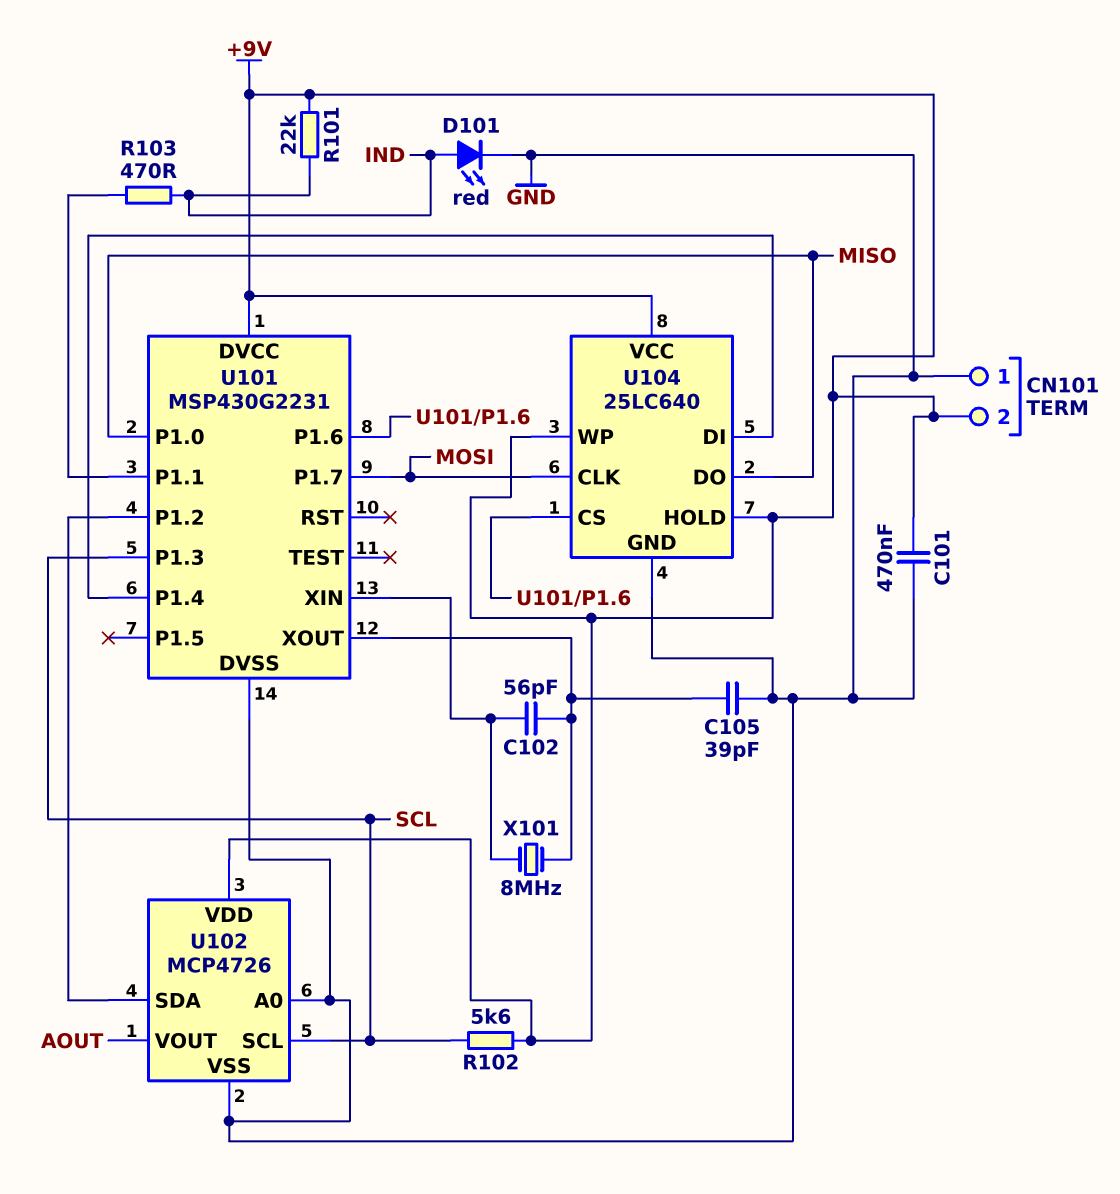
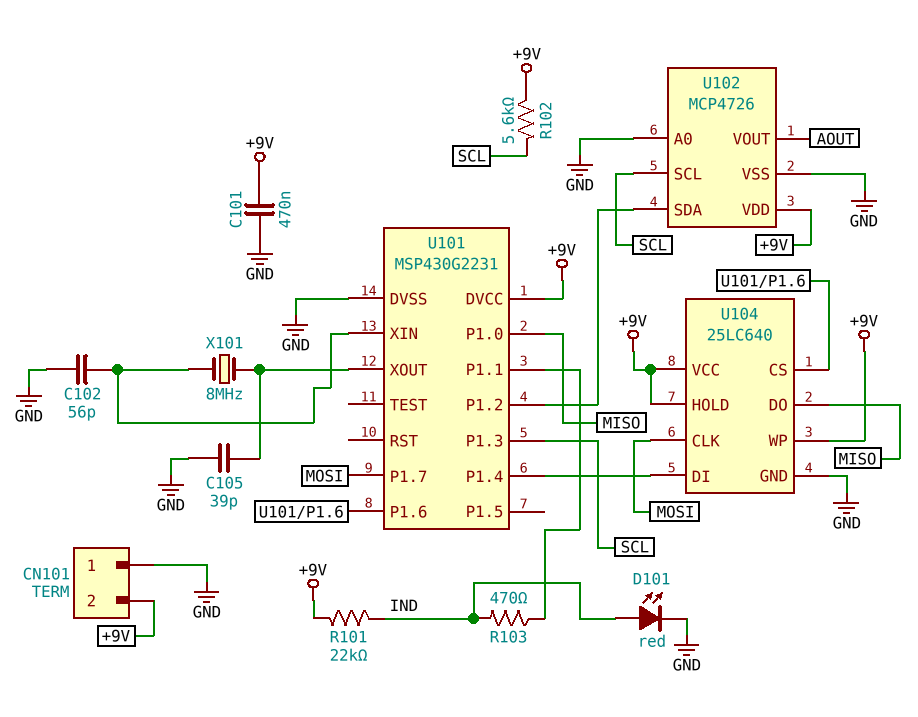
C102: 56pF (U101/XIN, U101/XOUT) -> 56pF (GND, U101/XIN)

